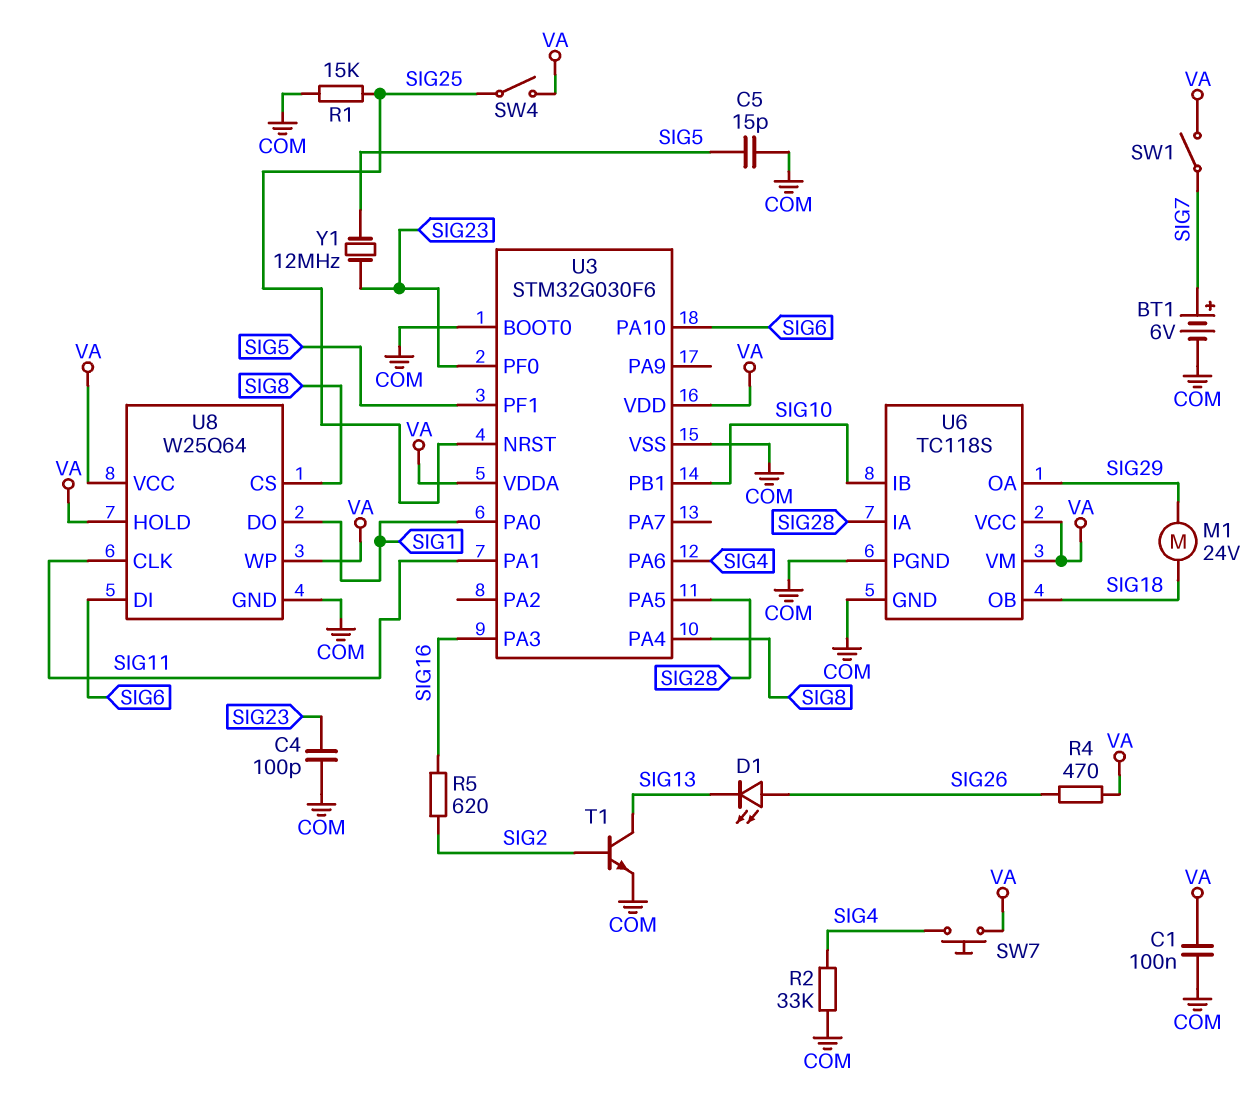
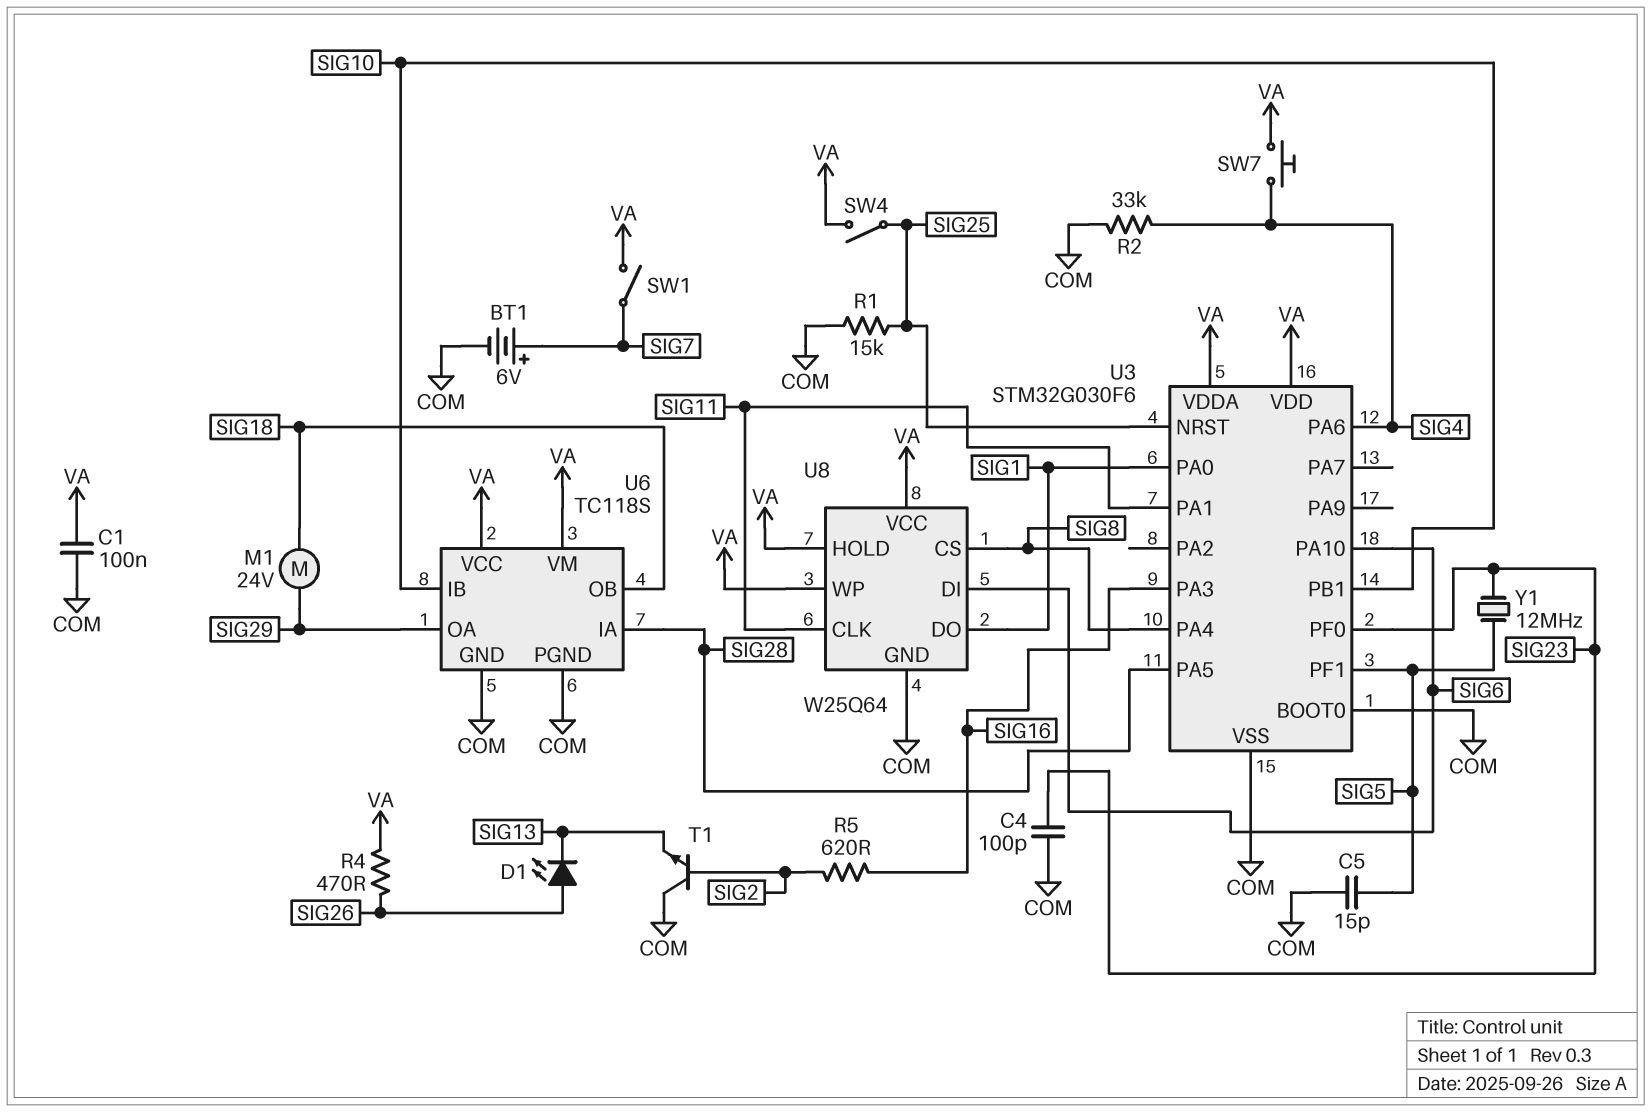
T1: NPN (B SIG2, C SIG13, E COM) -> NPN (B SIG2, C COM, E SIG13)

